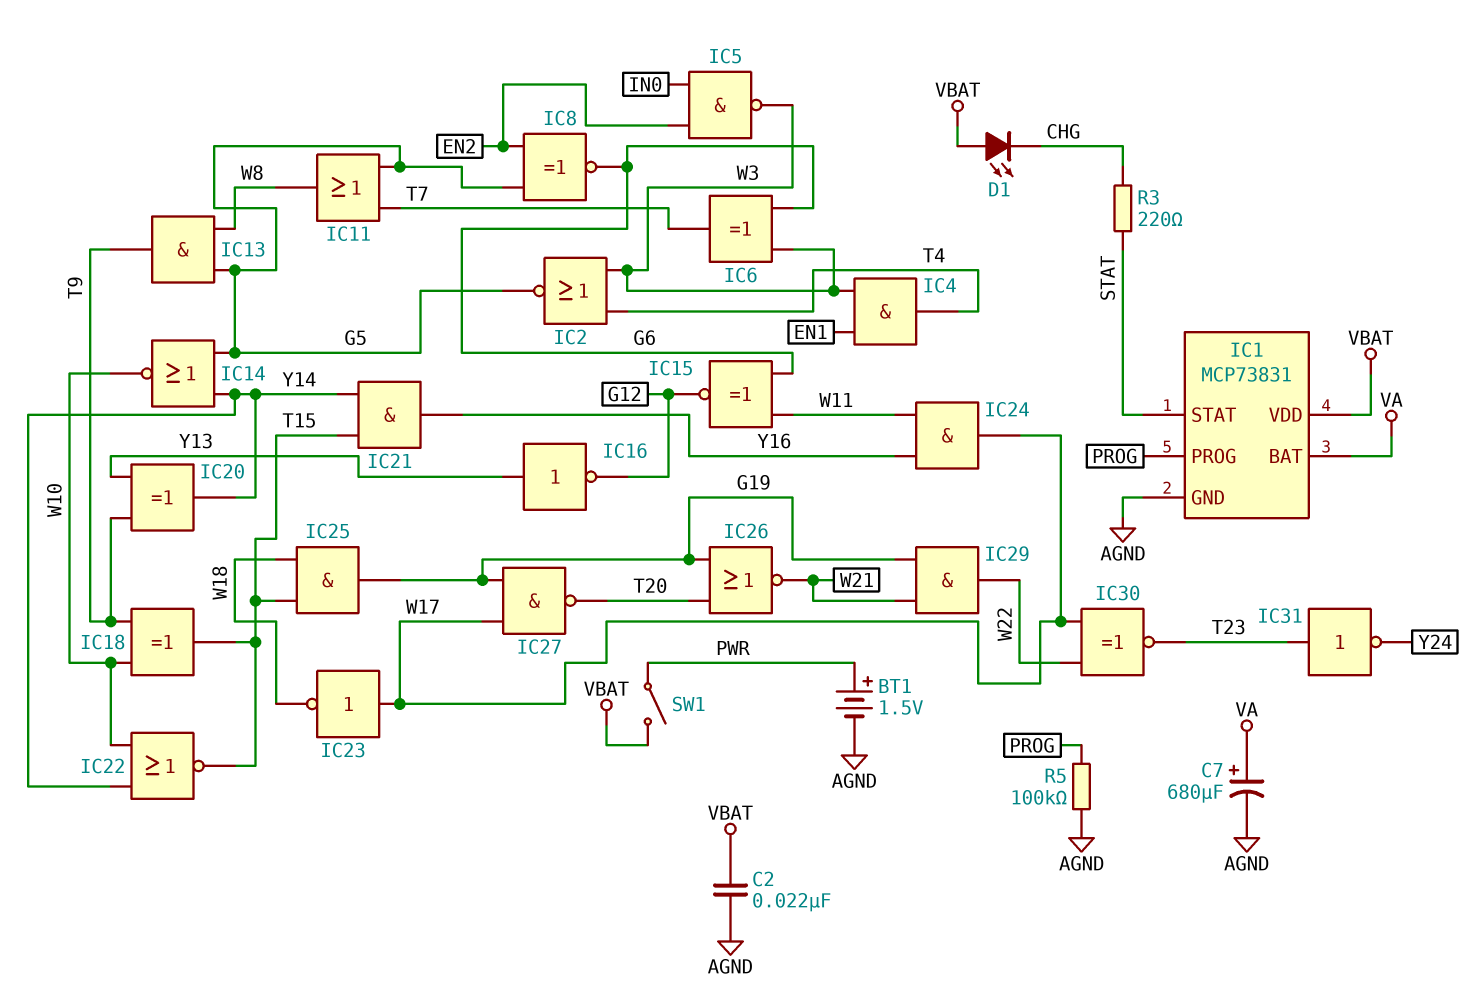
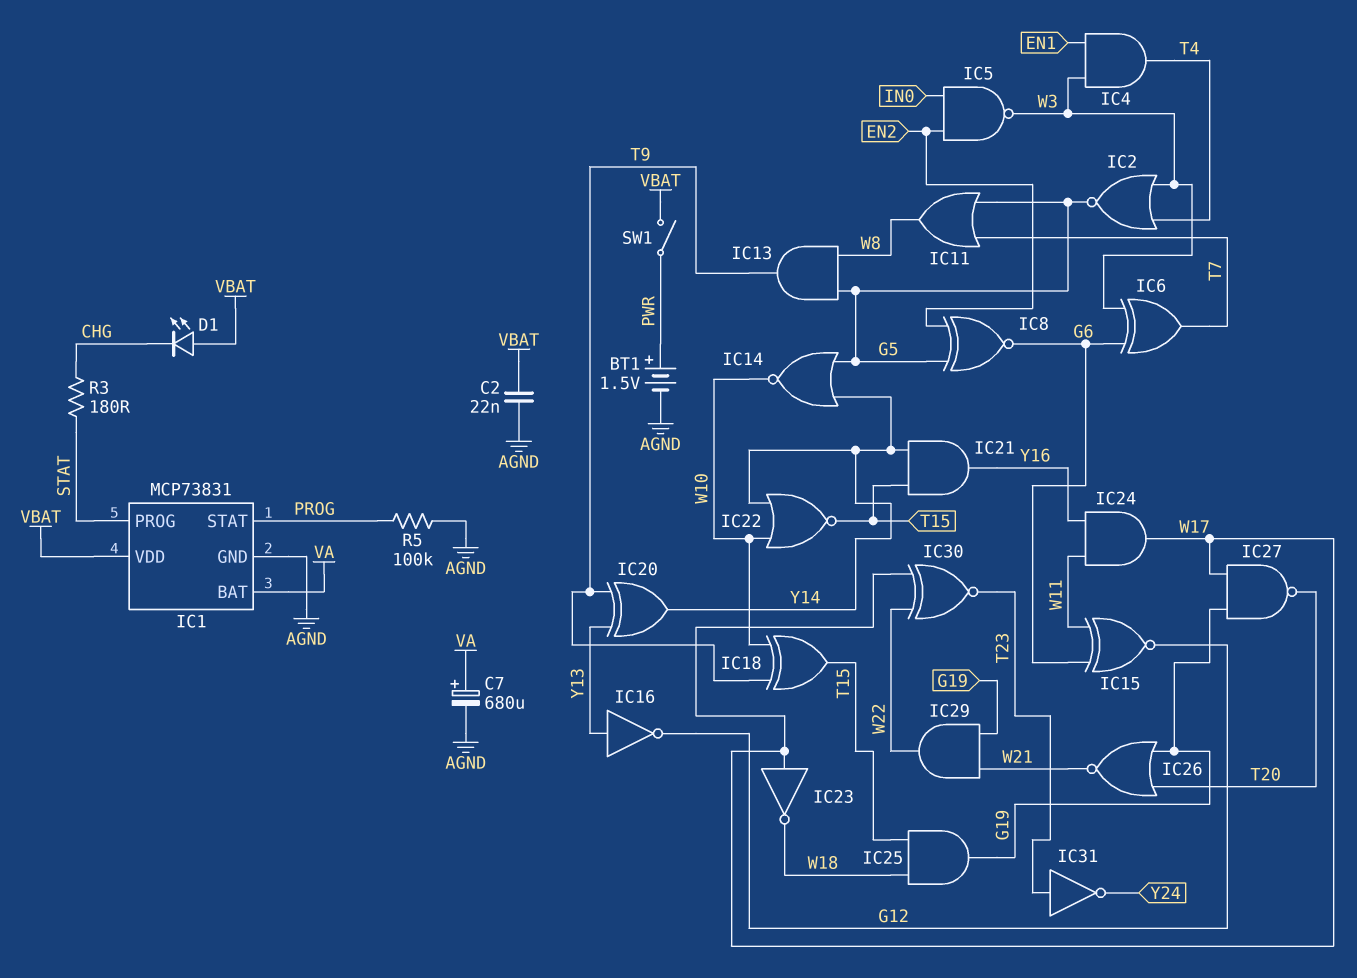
IC1 pin PROG: PROG -> STAT
IC1 pin STAT: STAT -> PROG
R3: 220 (CHG, STAT) -> 180 (CHG, STAT)

